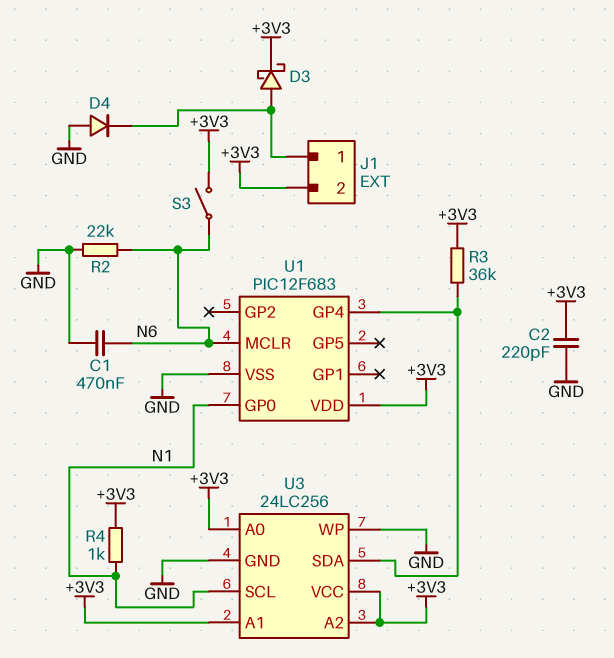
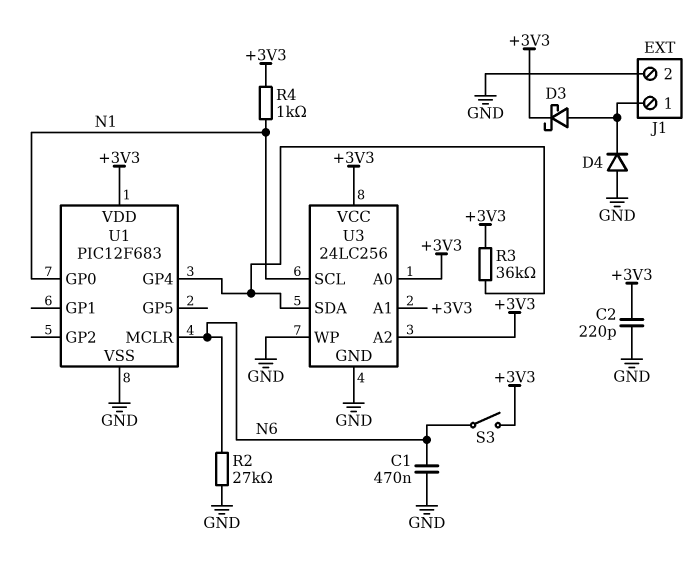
J1 pin 2: +3V3 -> GND
R2: 22k (GND, N6) -> 27k (GND, N6)

